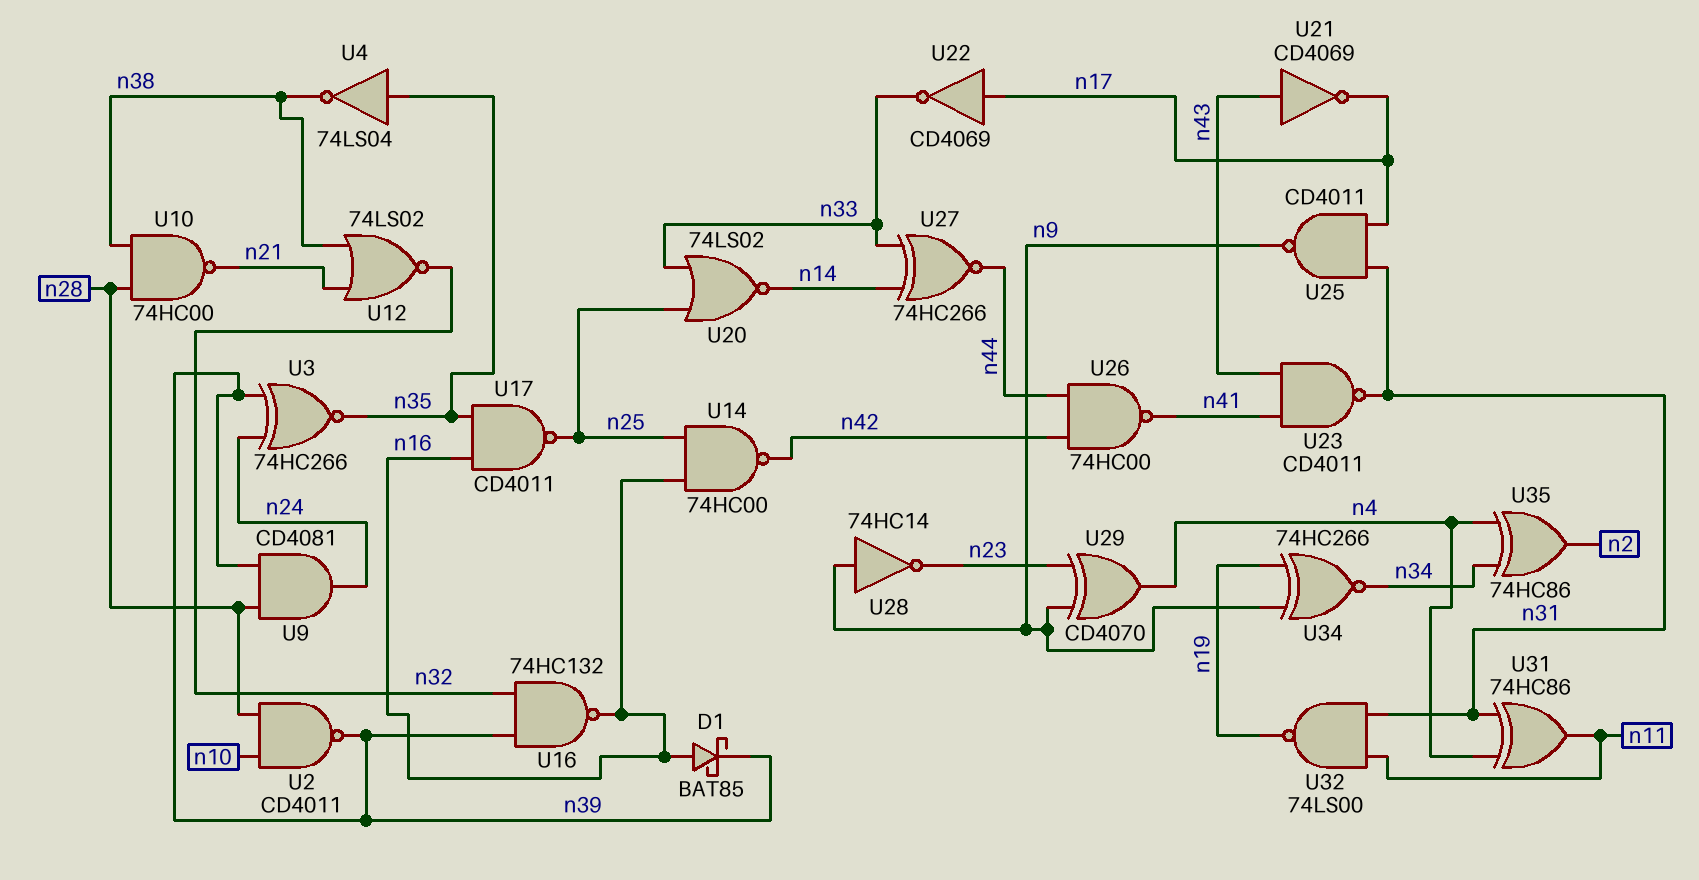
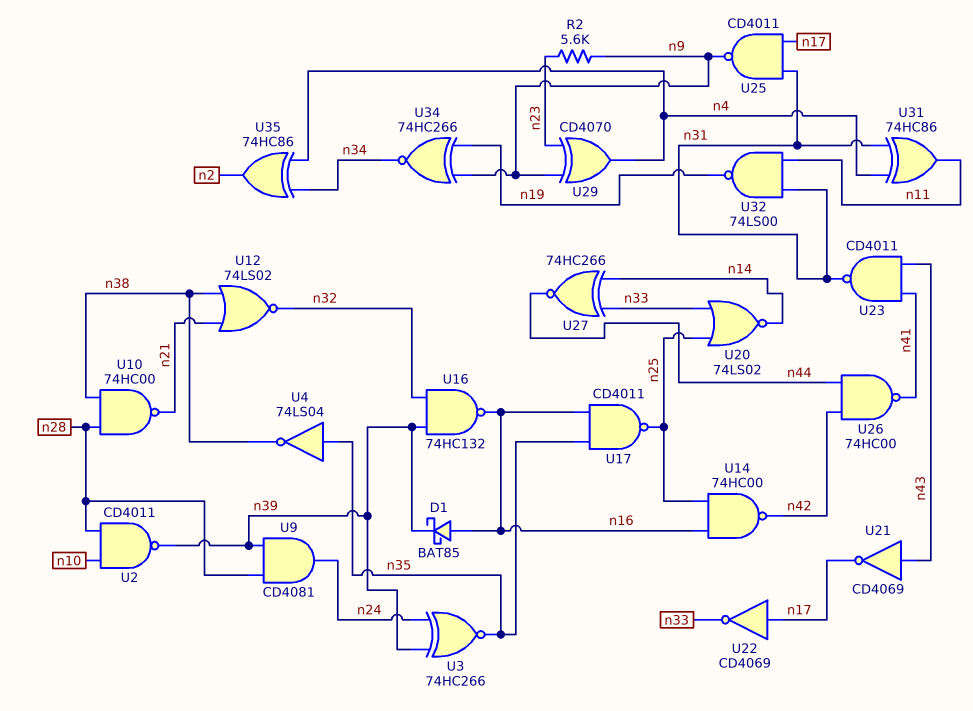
R2: none -> 5.6k (n9, n23)
U28: NOT 74HC14 (in n9, out n23) -> none

